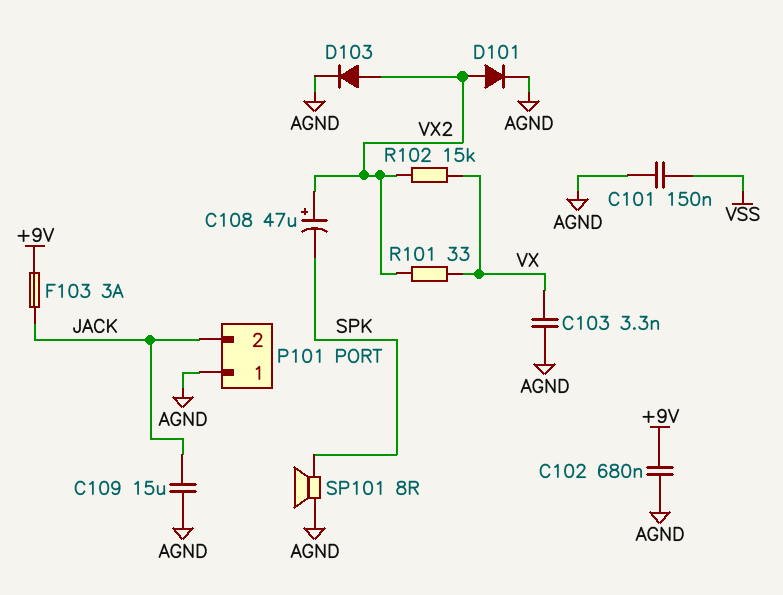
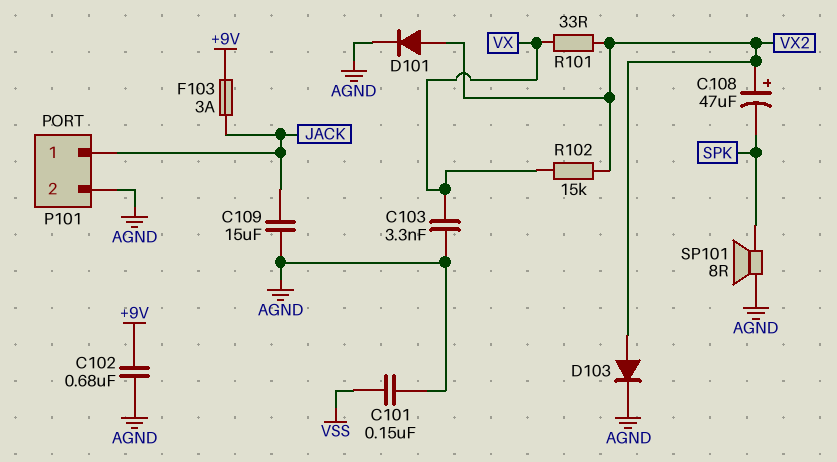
P101 pin 1: AGND -> JACK
P101 pin 2: JACK -> AGND

